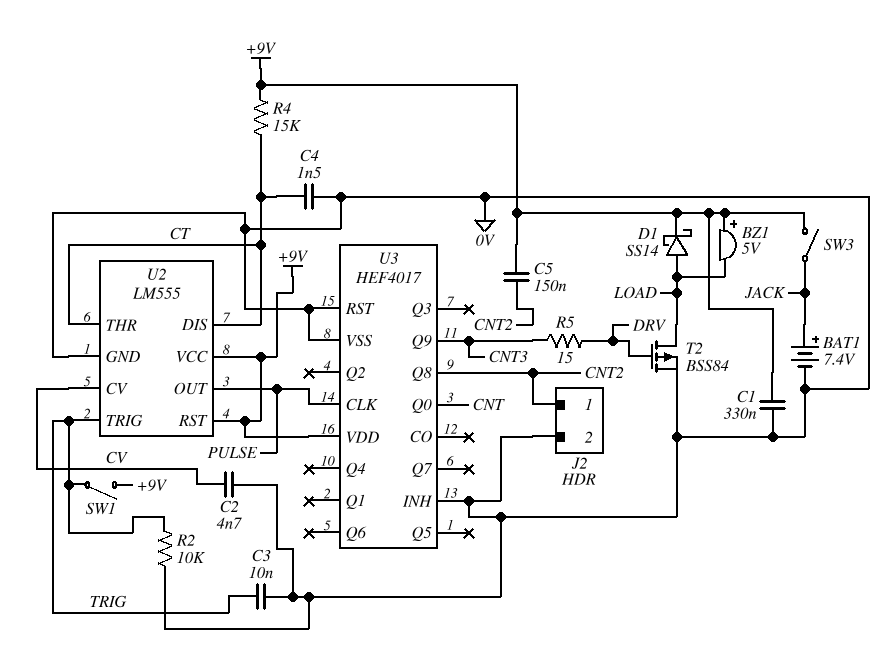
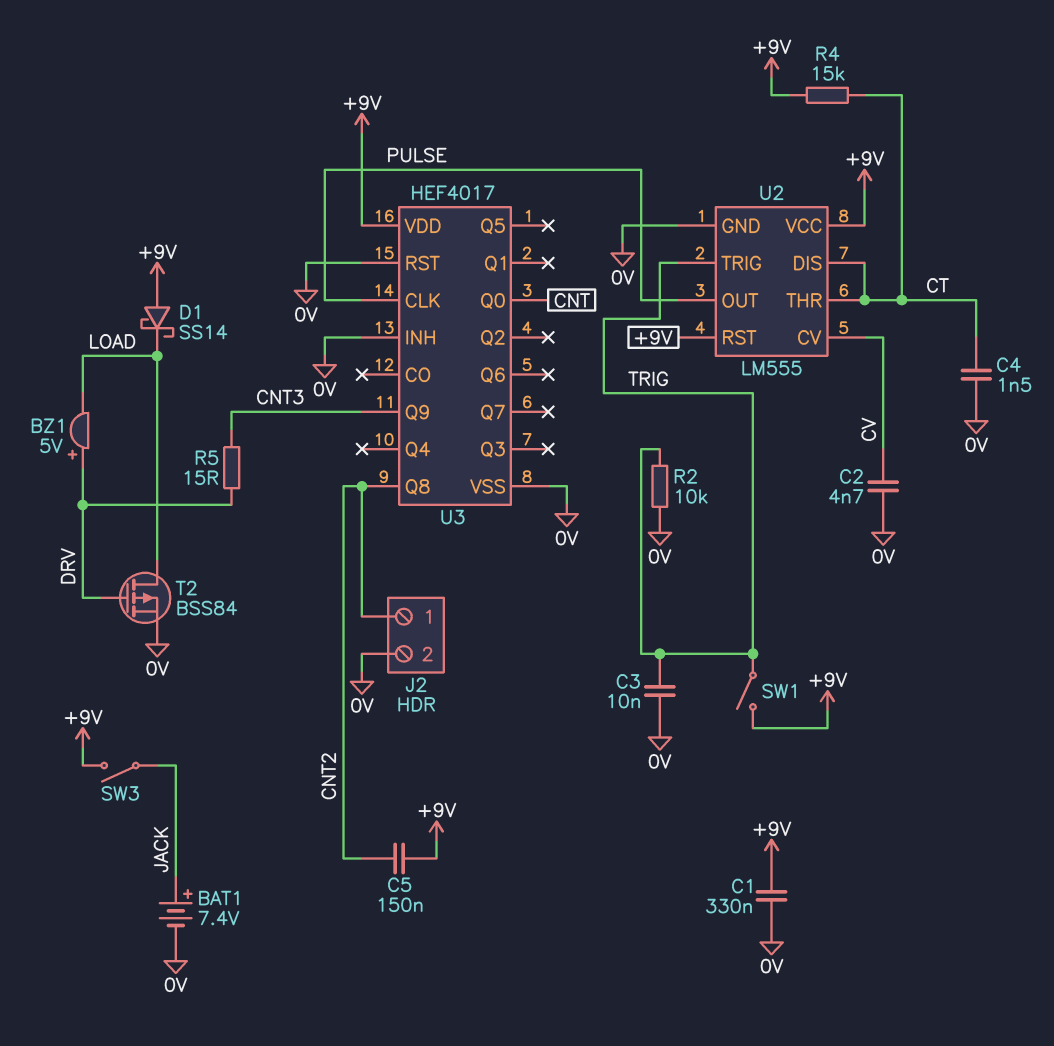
BZ1: buzzer 5V (plus +9V, minus LOAD) -> buzzer 5V (plus DRV, minus LOAD)
D1: schottky SS14 (A LOAD, K +9V) -> schottky SS14 (A +9V, K LOAD)

